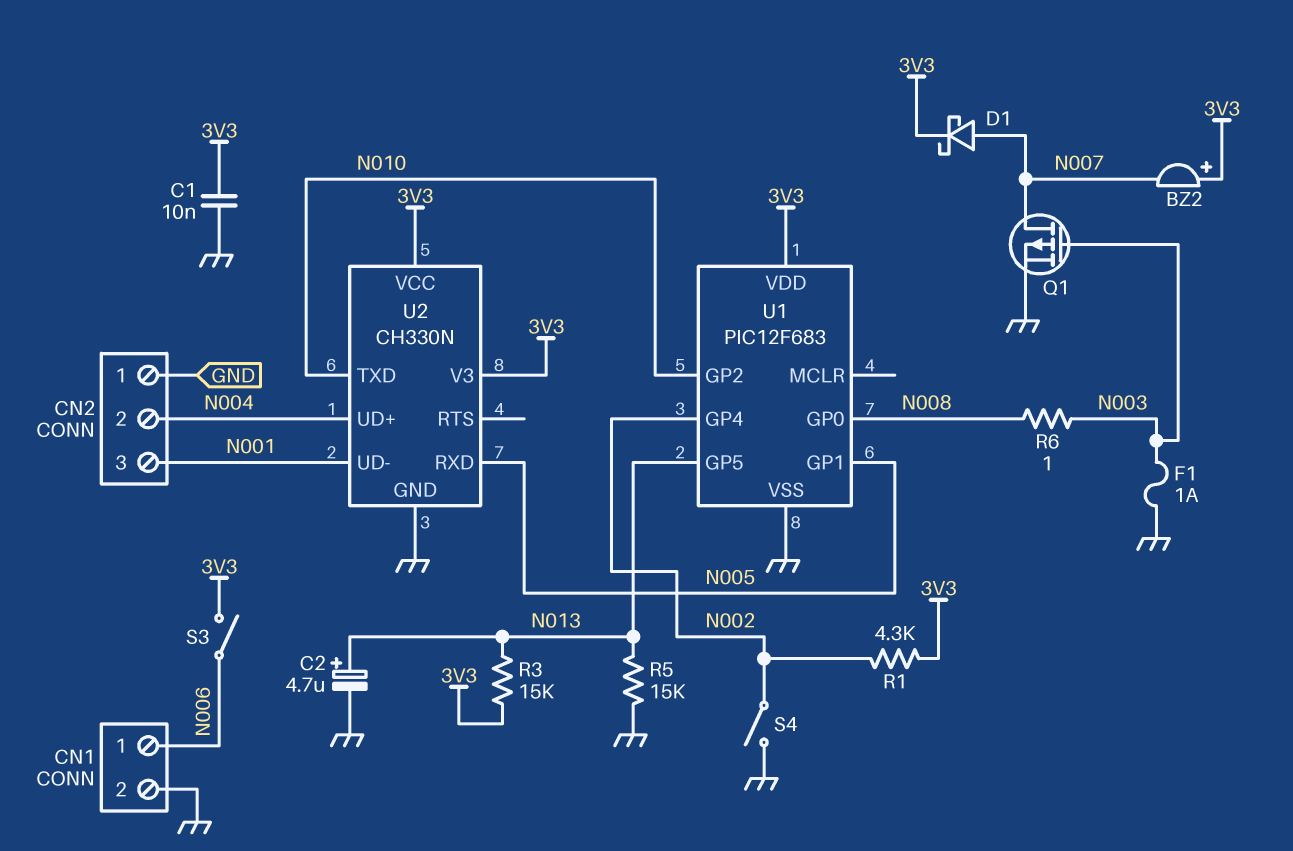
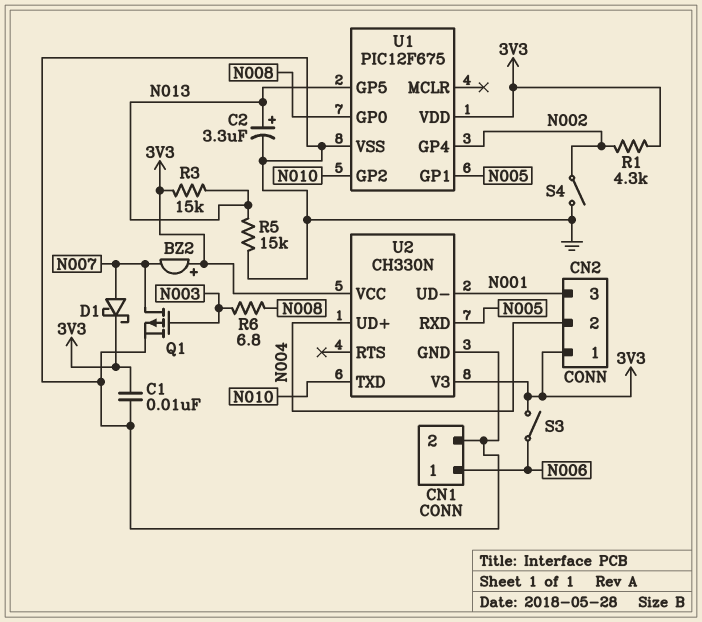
C2: 4.7uF (plus N013, minus GND) -> 3.3uF (plus N013, minus GND)
CN2 pin 1: GND -> 3V3
F1: 1A (GND, N003) -> none
R6: 1 (N003, N008) -> 6.8 (N003, N008)
U1: PIC12F683 -> PIC12F675

